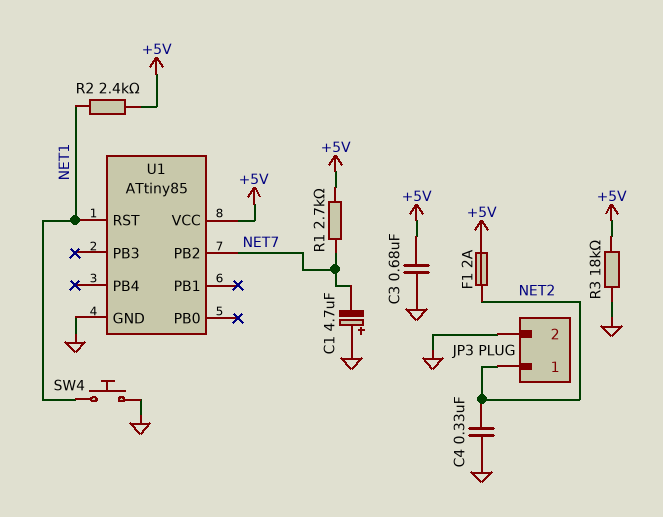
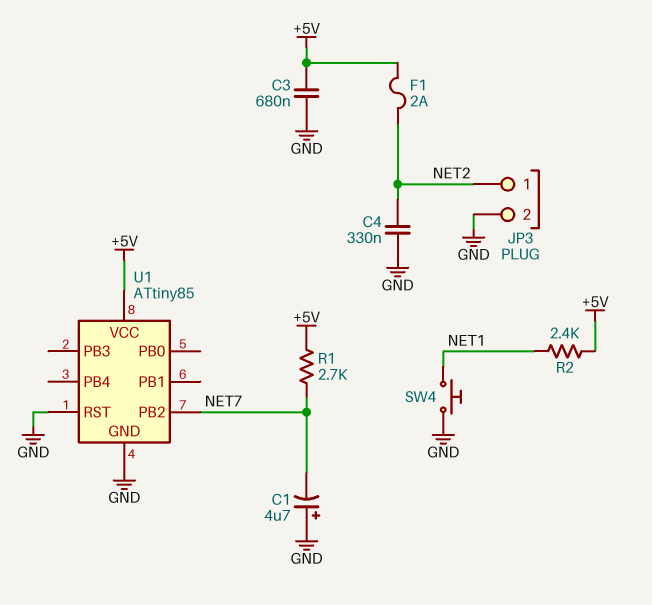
R3: 18k (+5V, GND) -> none
U1 pin RST: NET1 -> GND

